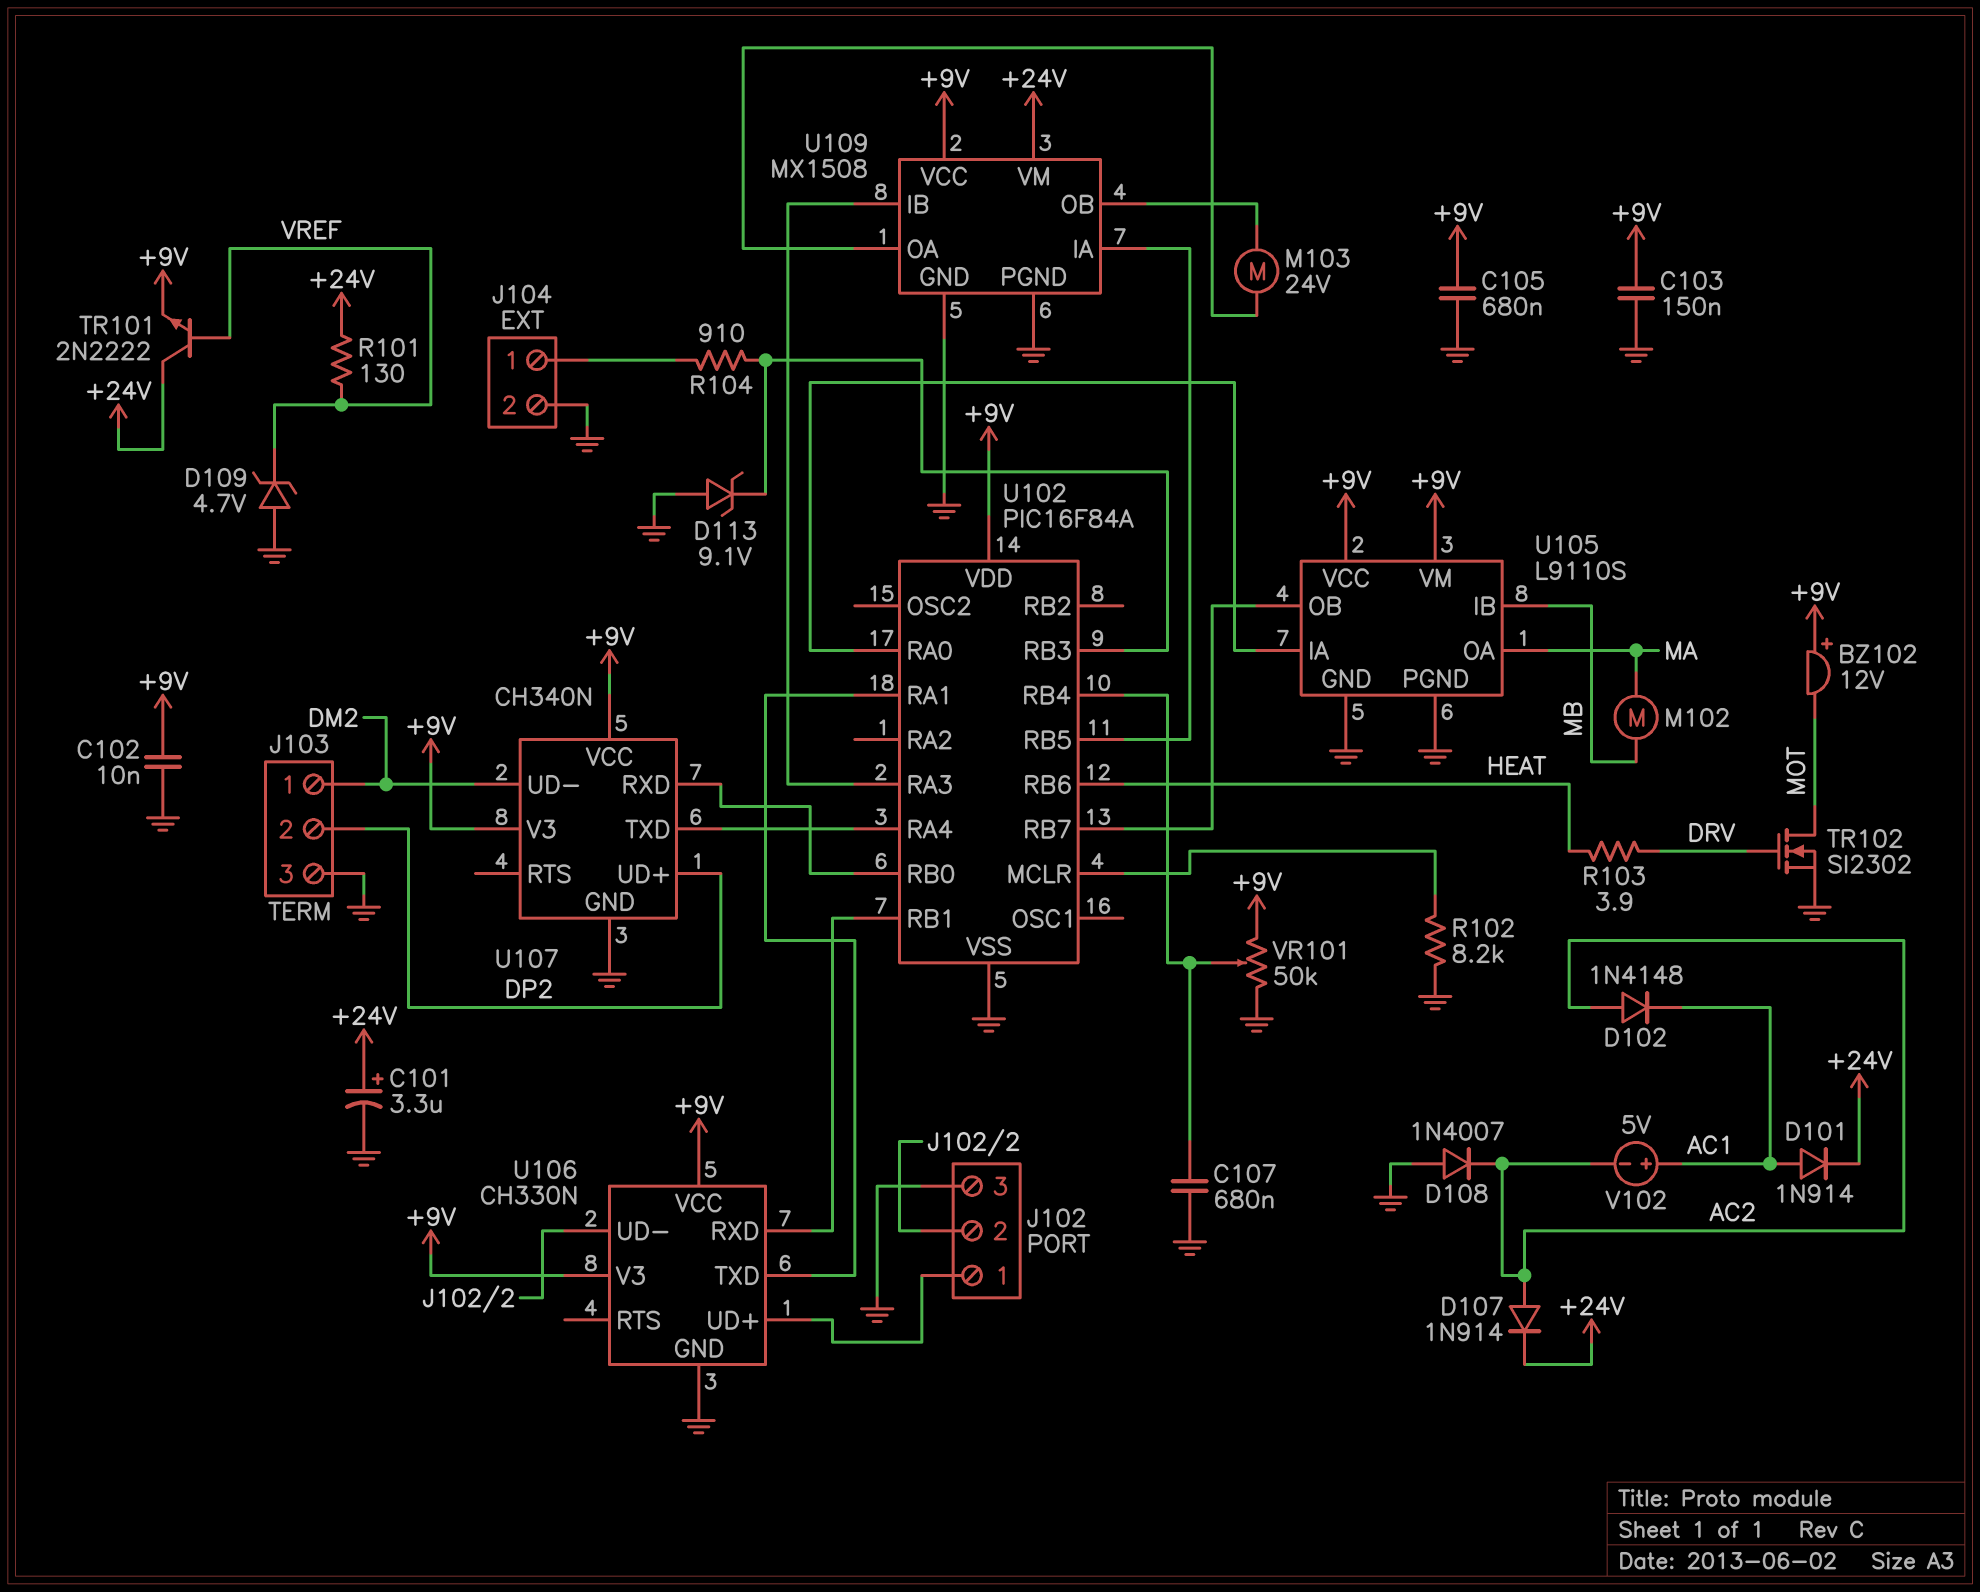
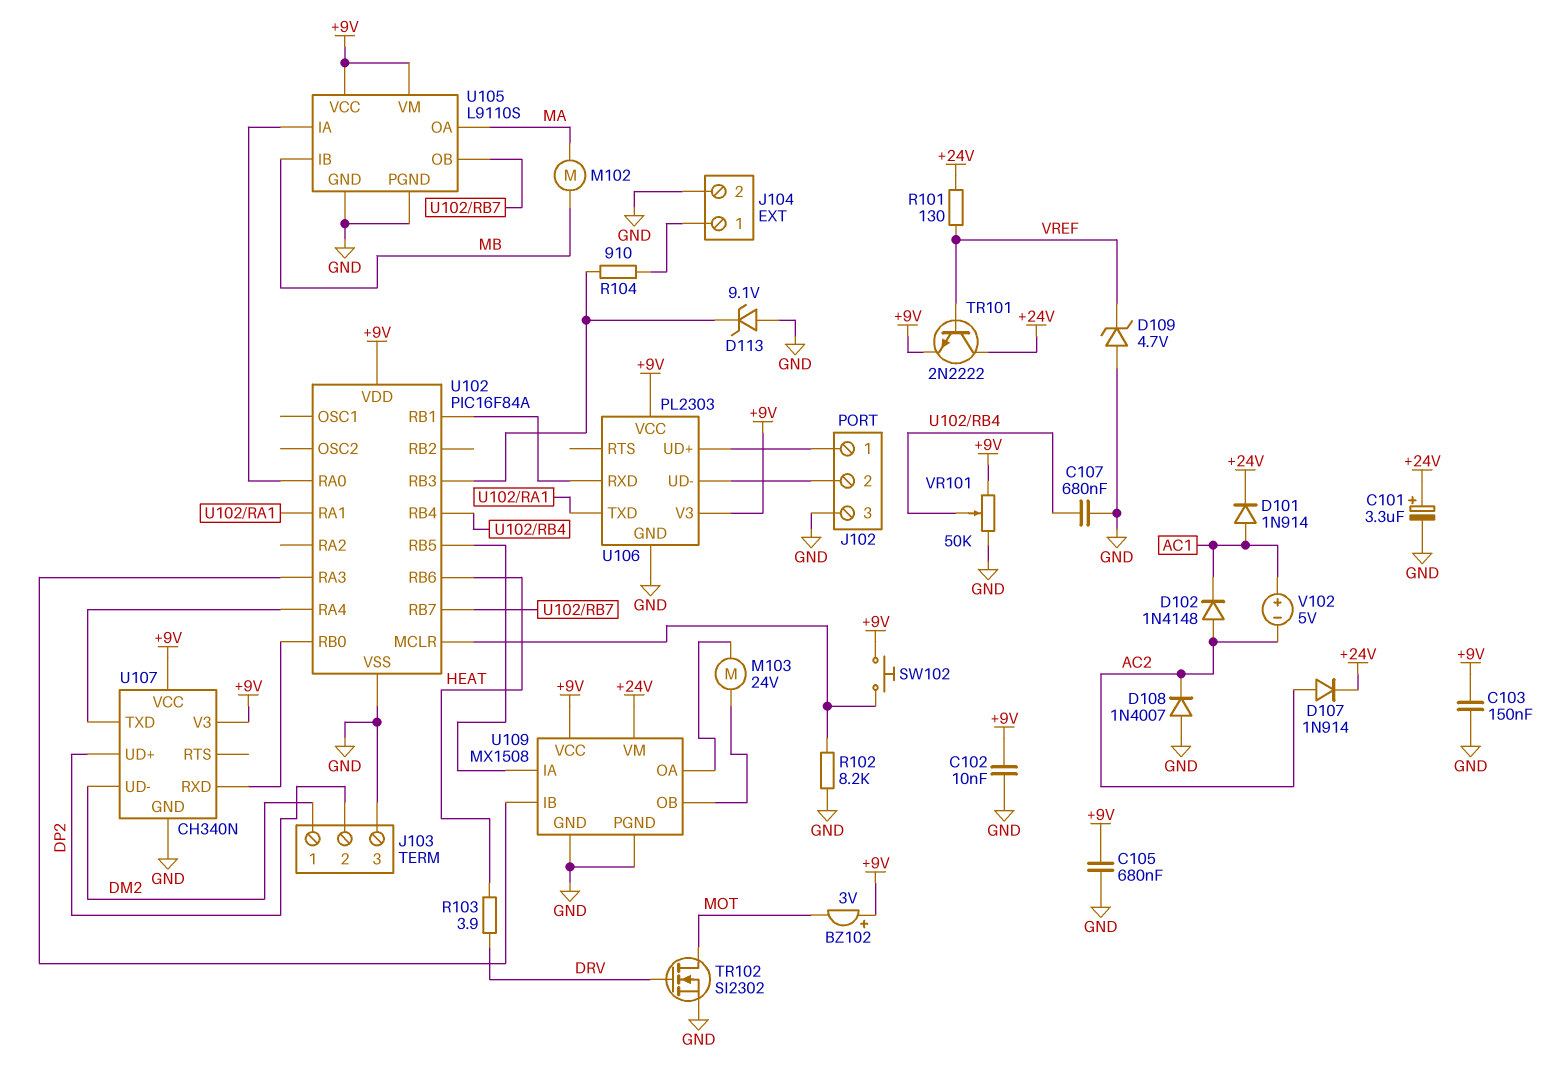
BZ102: buzzer 12V (plus +9V, minus MOT) -> buzzer 3V (plus +9V, minus MOT)
SW102: none -> button (+9V, U102/MCLR)
U106: CH330N -> PL2303

